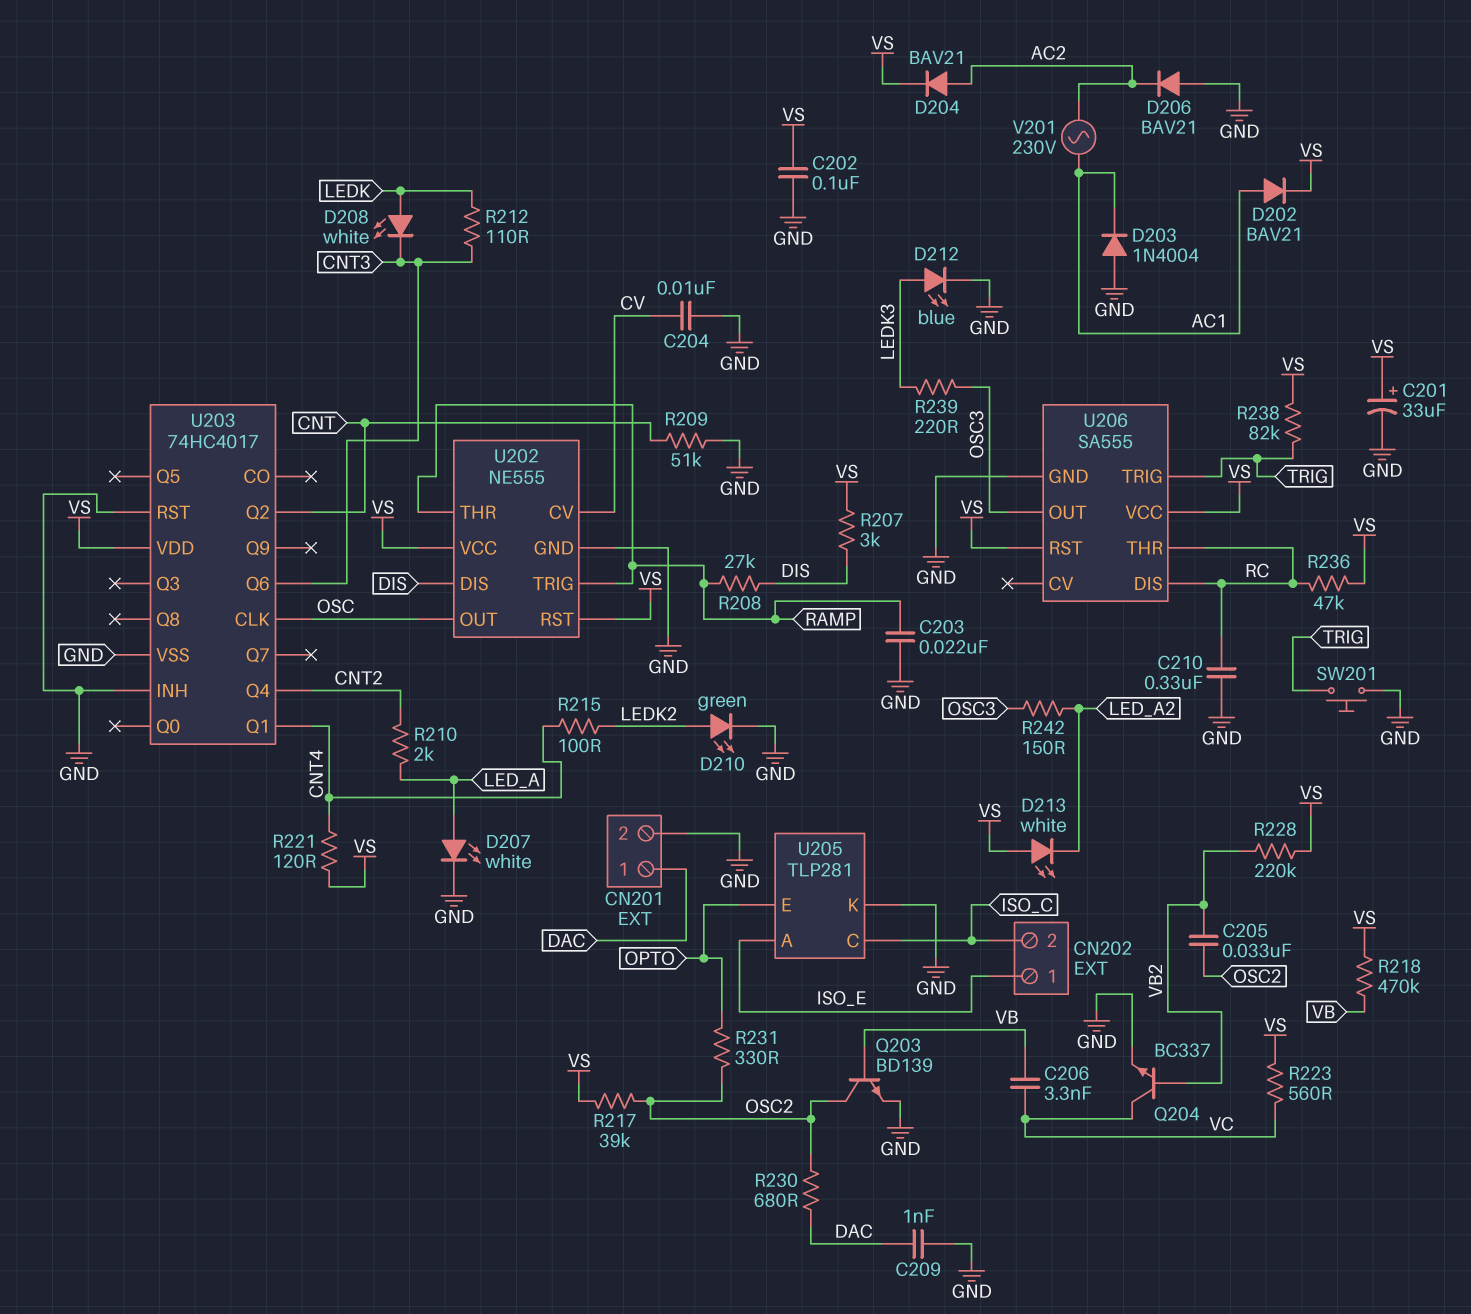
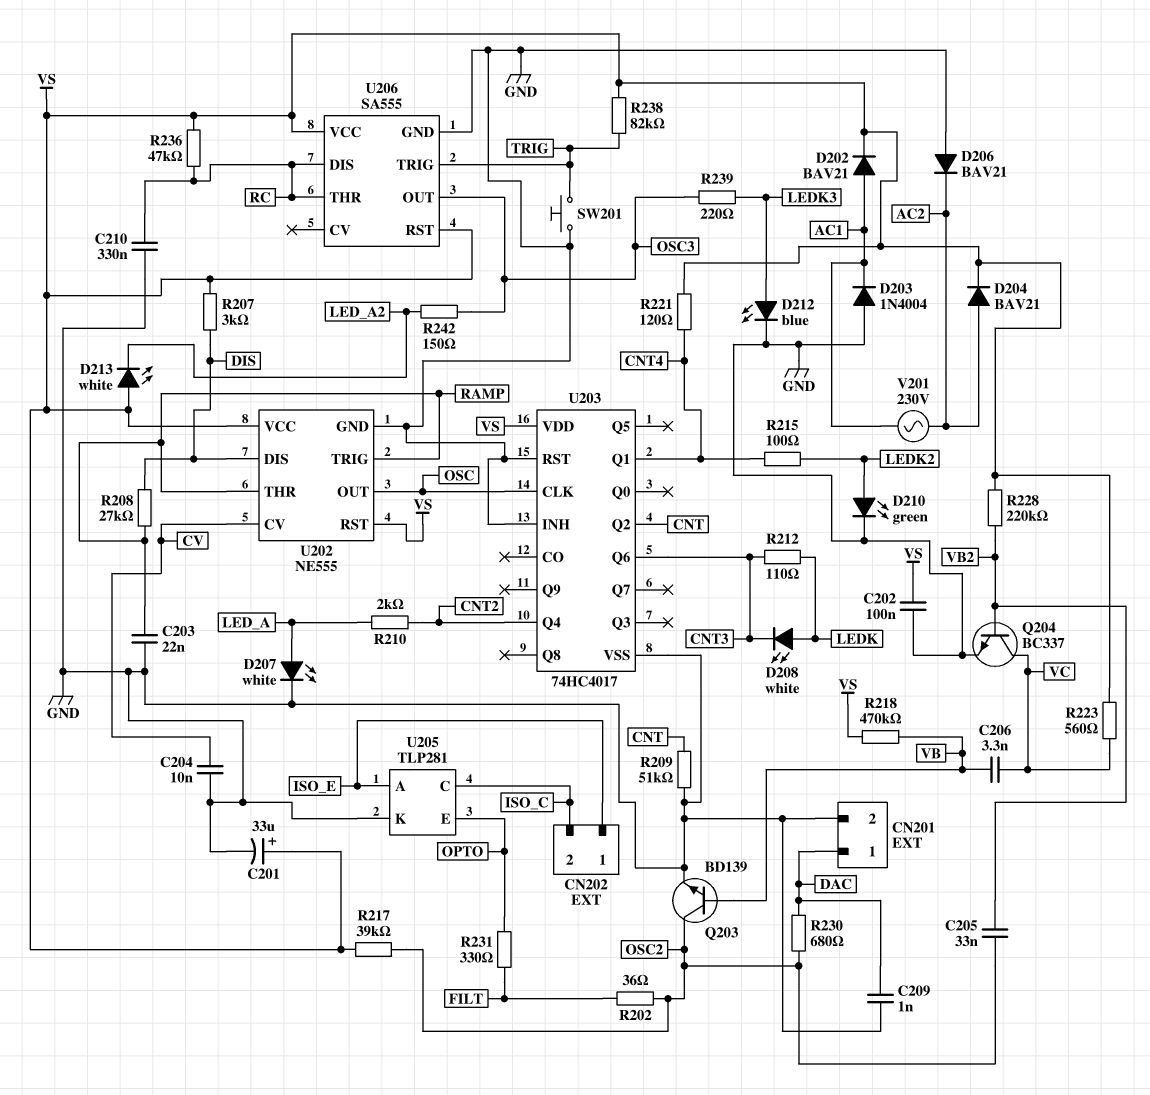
R202: none -> 36 (FILT, OSC2)
R231: 330 (OPTO, OSC2) -> 330 (FILT, OPTO)

